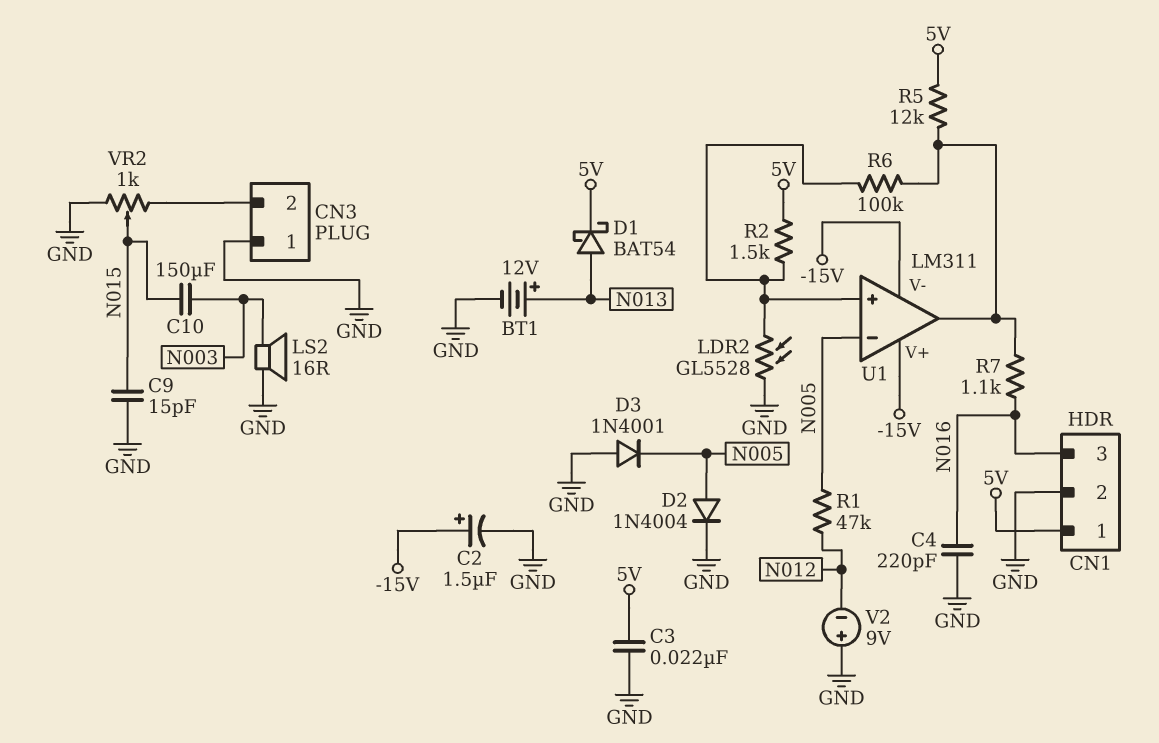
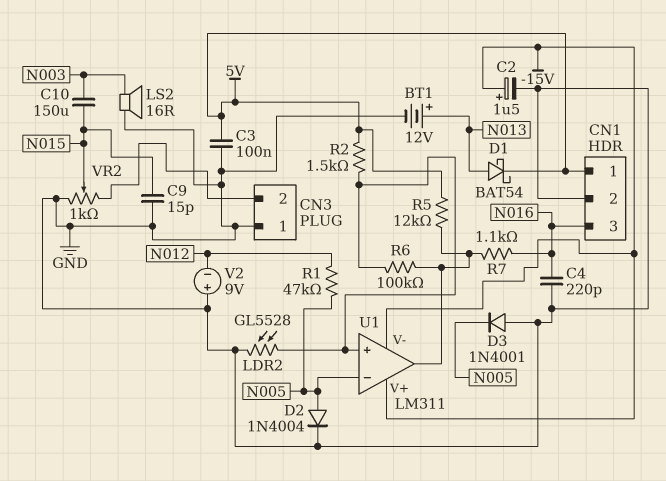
C3: 22nF (5V, GND) -> 100nF (5V, GND)

